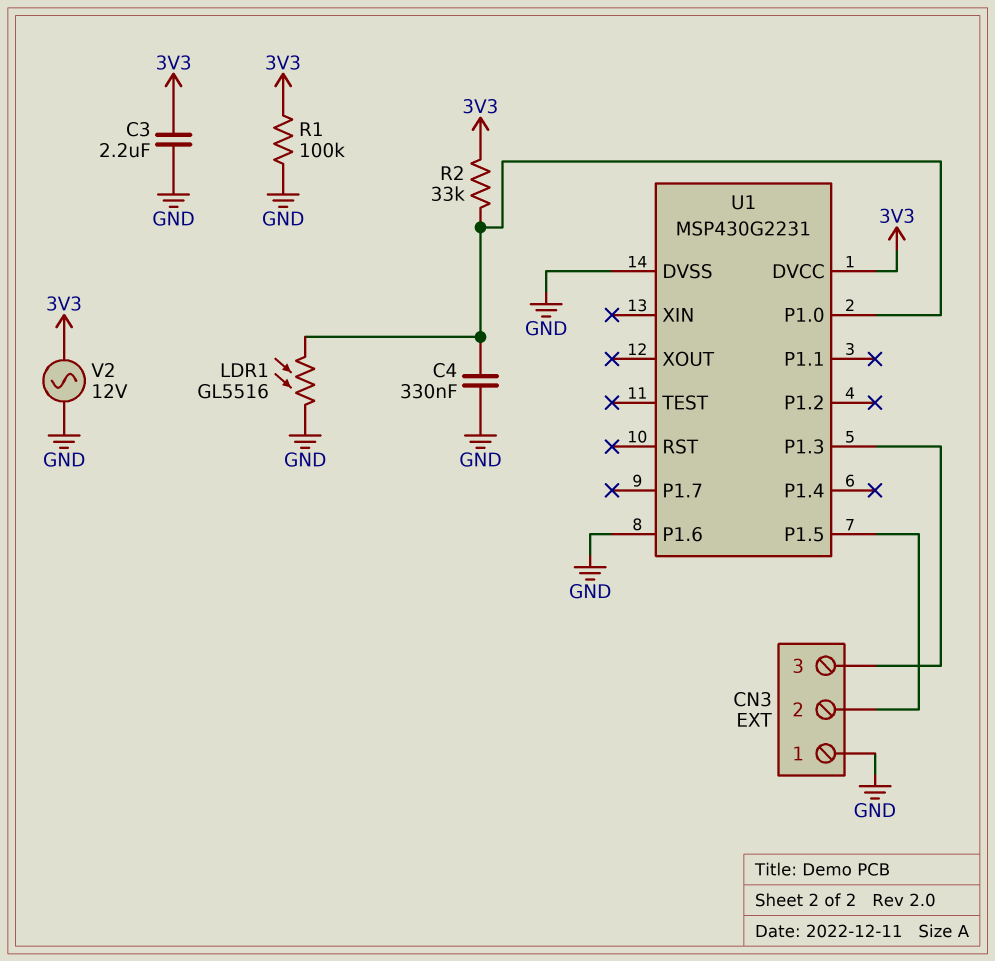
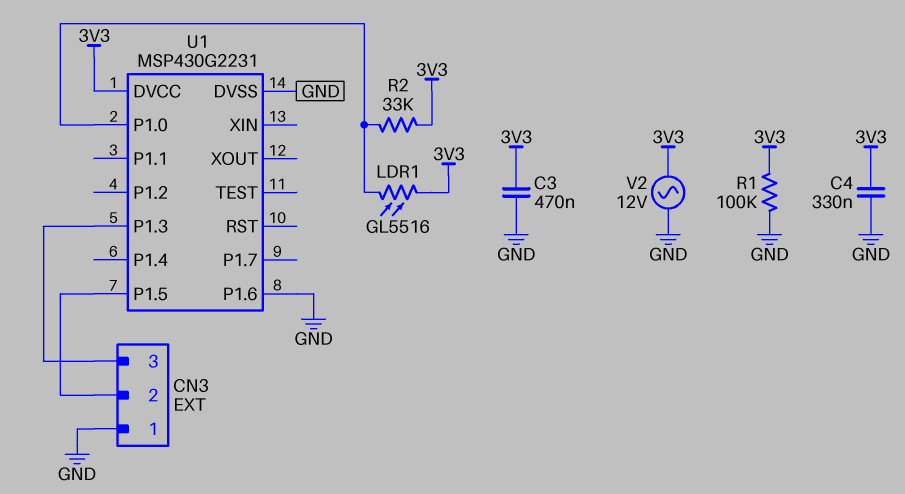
C3: 2.2uF (3V3, GND) -> 470nF (3V3, GND)
C4: 330nF (GND, U1/P1.0) -> 330nF (3V3, GND)
LDR1: GL5516 (GND, U1/P1.0) -> GL5516 (3V3, U1/P1.0)

